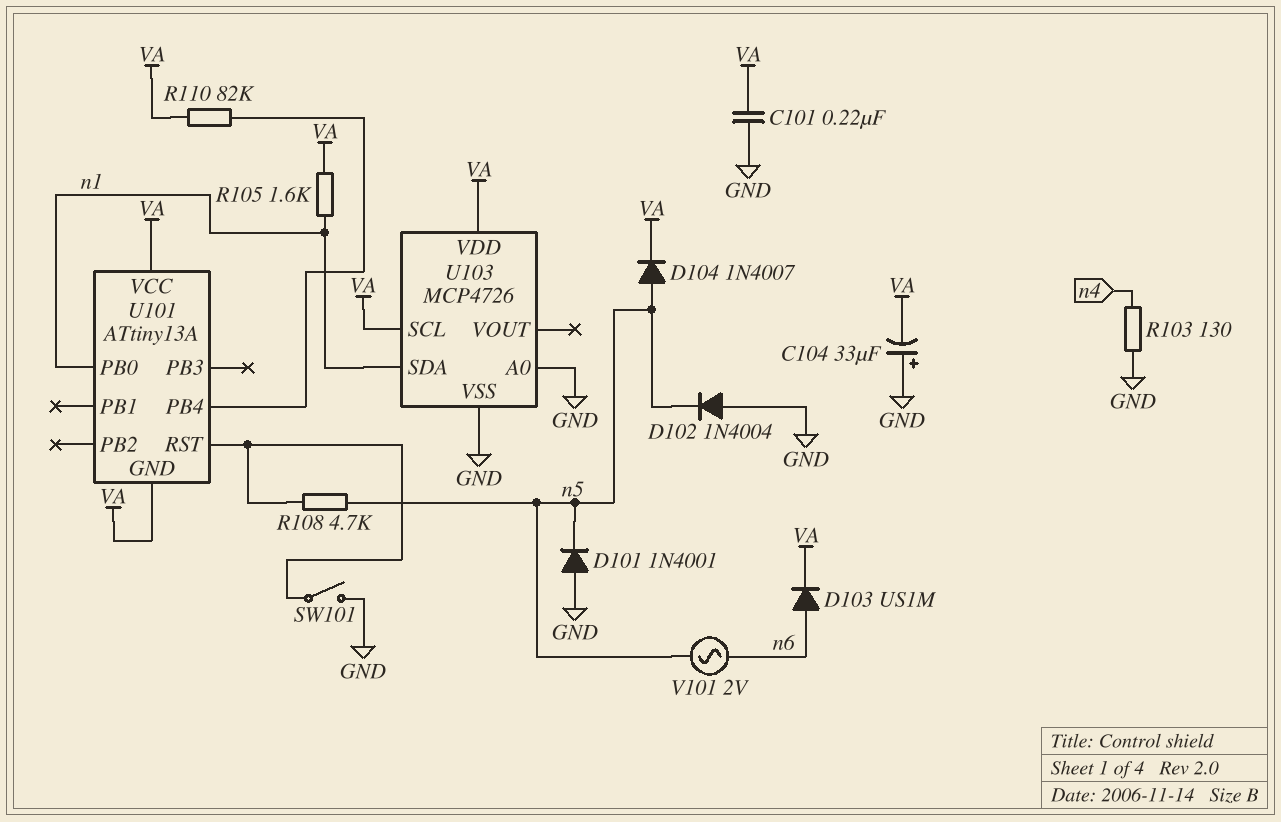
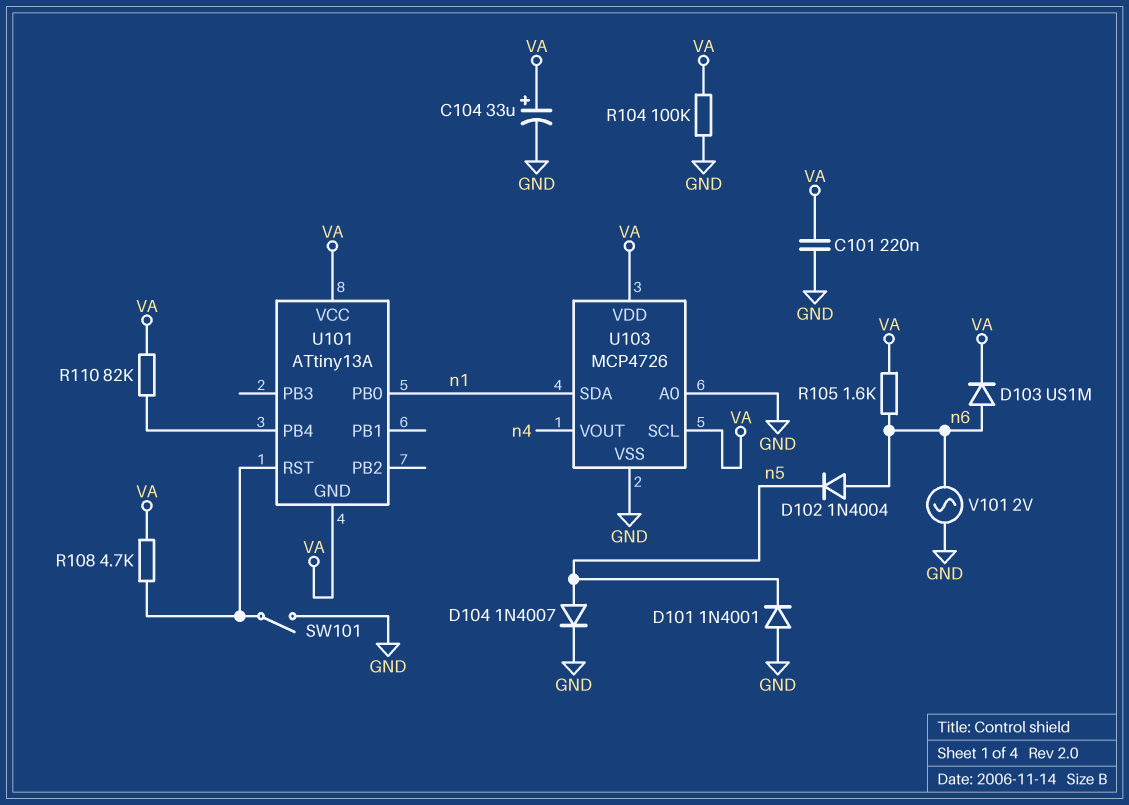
C104: 33uF (plus GND, minus VA) -> 33uF (plus VA, minus GND)
D102: diode 1N4004 (A GND, K n5) -> diode 1N4004 (A n6, K n5)
D104: diode 1N4007 (A n5, K VA) -> diode 1N4007 (A n5, K GND)
R103: 130 (GND, n4) -> none
R104: none -> 100k (GND, VA)
R105: 1.6k (VA, n1) -> 1.6k (VA, n6)
R108: 4.7k (U101/RST, n5) -> 4.7k (U101/RST, VA)
U103 pin VOUT: none -> n4
V101: AC 2V (n5, n6) -> AC 2V (GND, n6)

